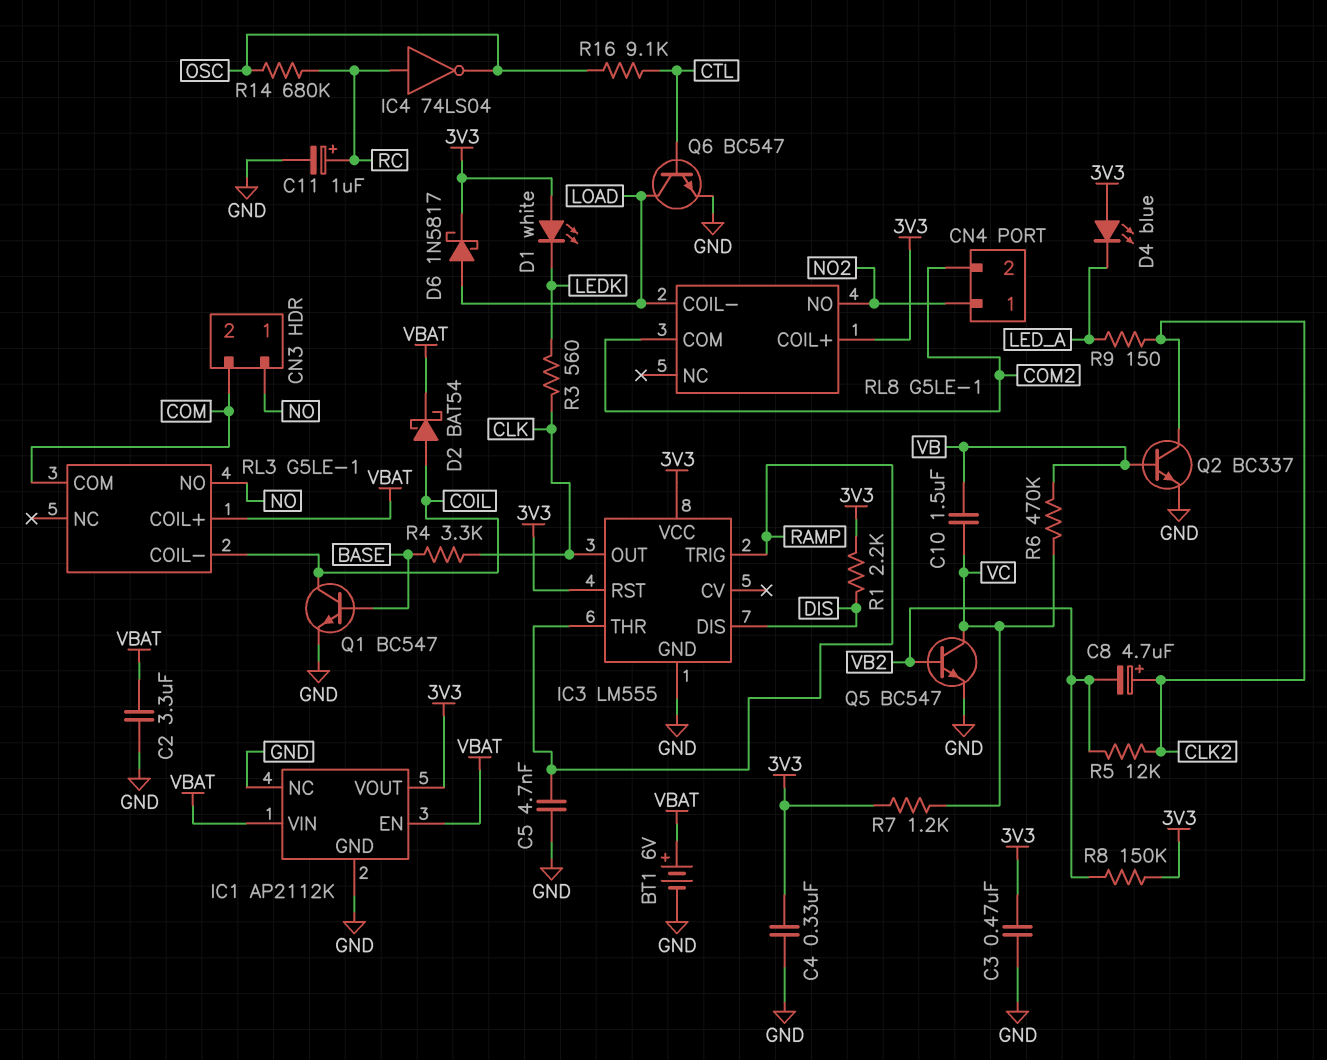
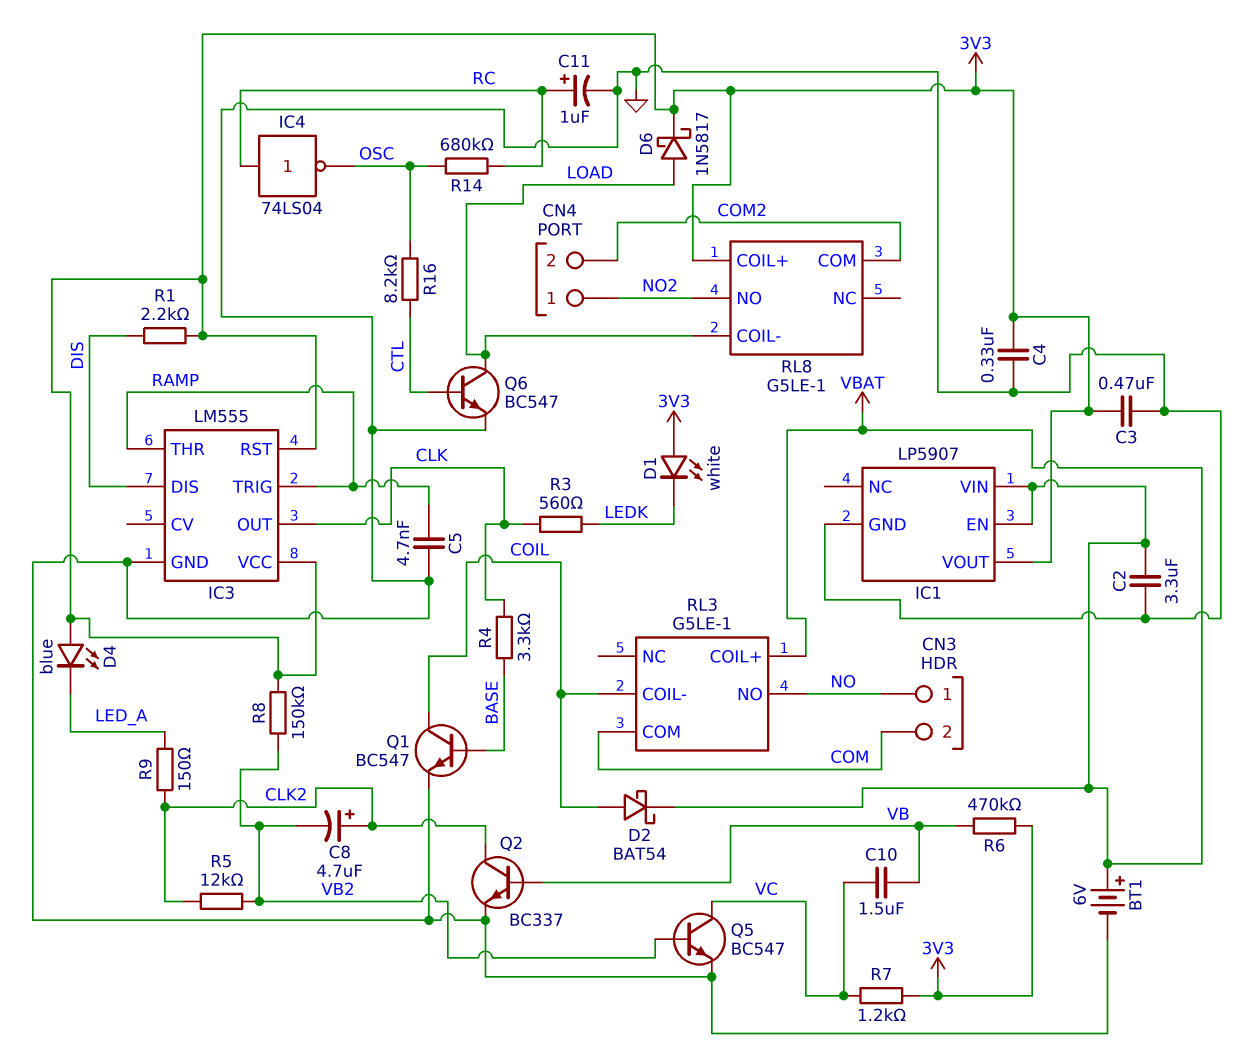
IC1: AP2112K -> LP5907
IC1 pin NC: GND -> none
R6: 470k (VB, VC) -> 470k (3V3, VB)
R16: 9.1k (CTL, OSC) -> 8.2k (CTL, OSC)

